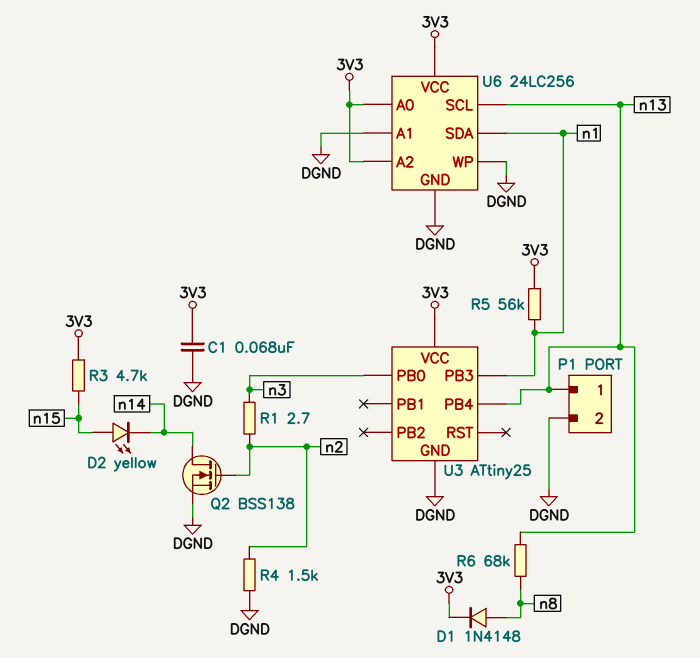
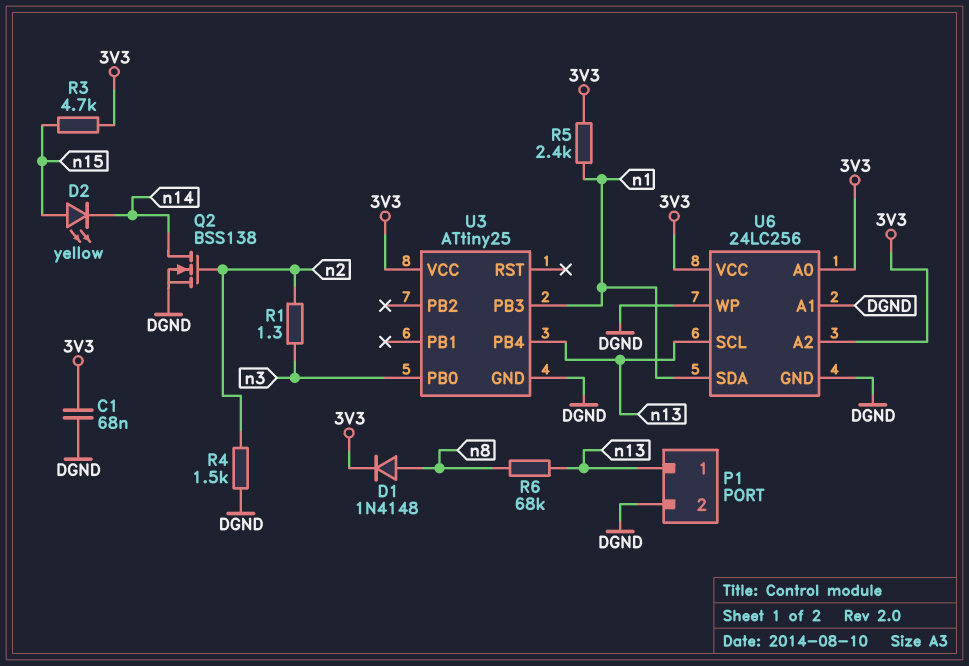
R1: 2.7 (n2, n3) -> 1.3 (n2, n3)
R5: 56k (3V3, n1) -> 2.4k (3V3, n1)

